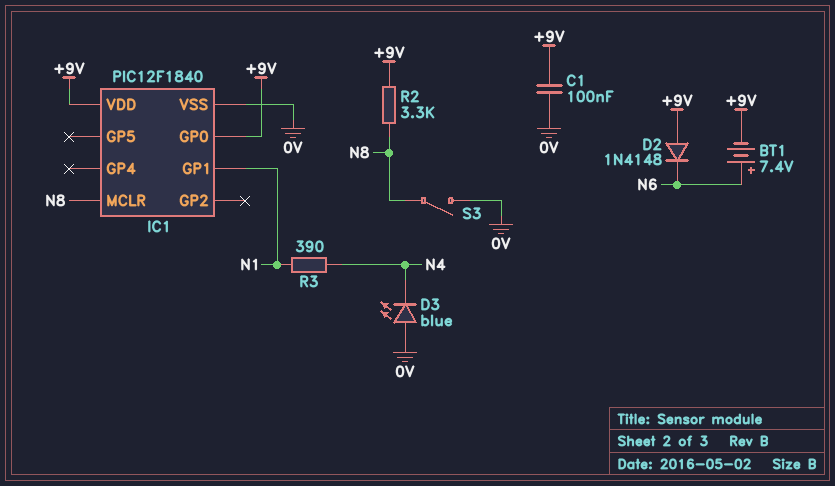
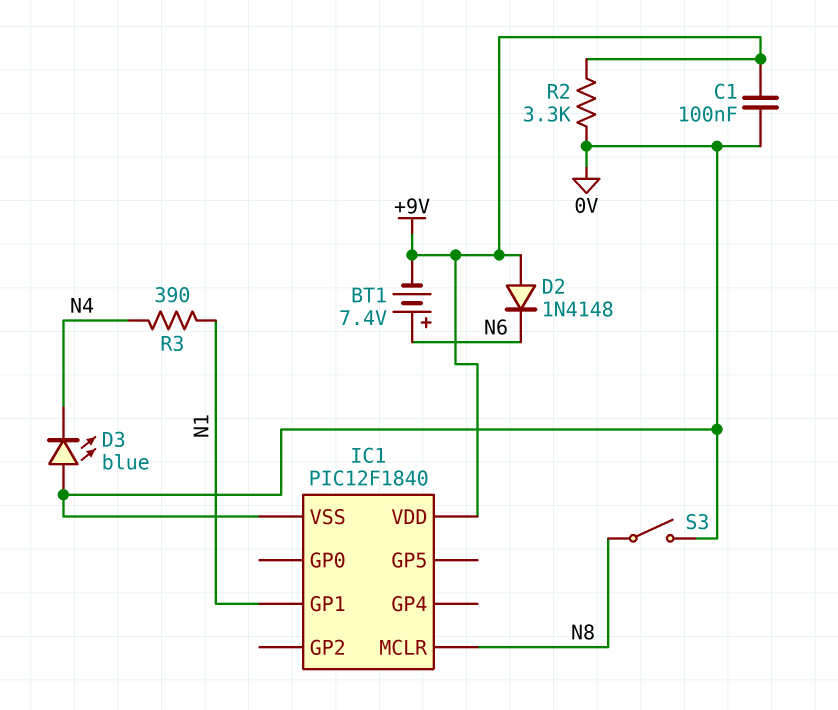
IC1 pin GP0: +9V -> none
R2: 3.3k (+9V, N8) -> 3.3k (+9V, 0V)

